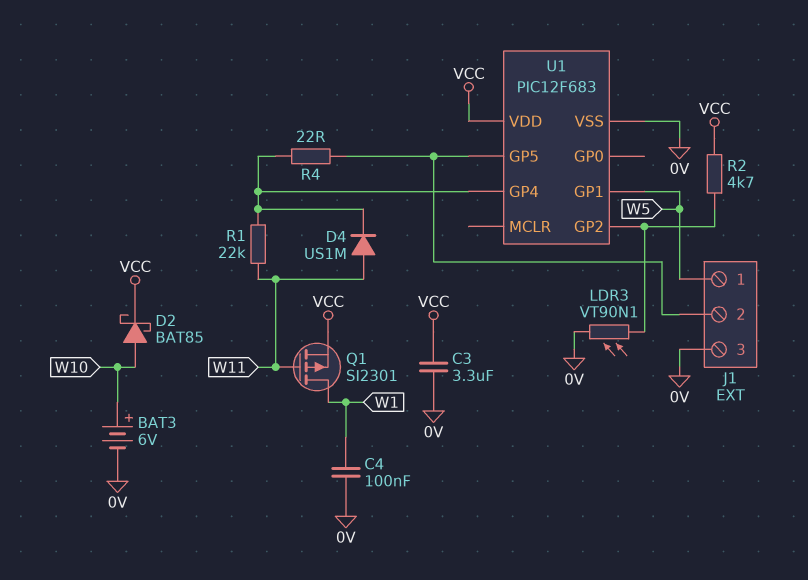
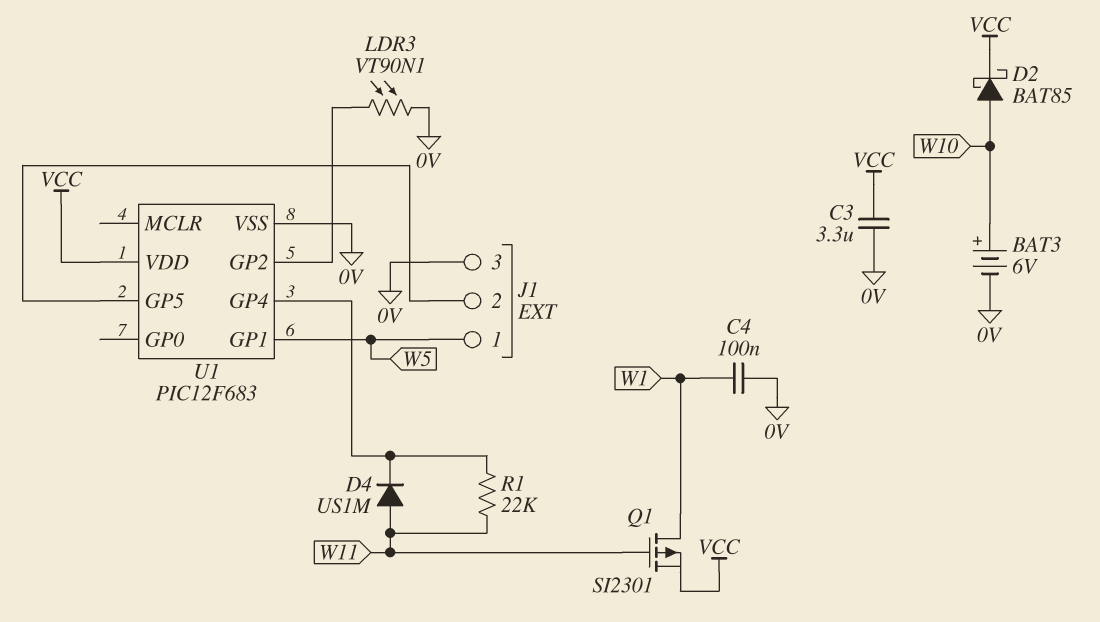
R2: 4.7k (U1/GP2, VCC) -> none
R4: 22 (J1/2, U1/GP4) -> none

